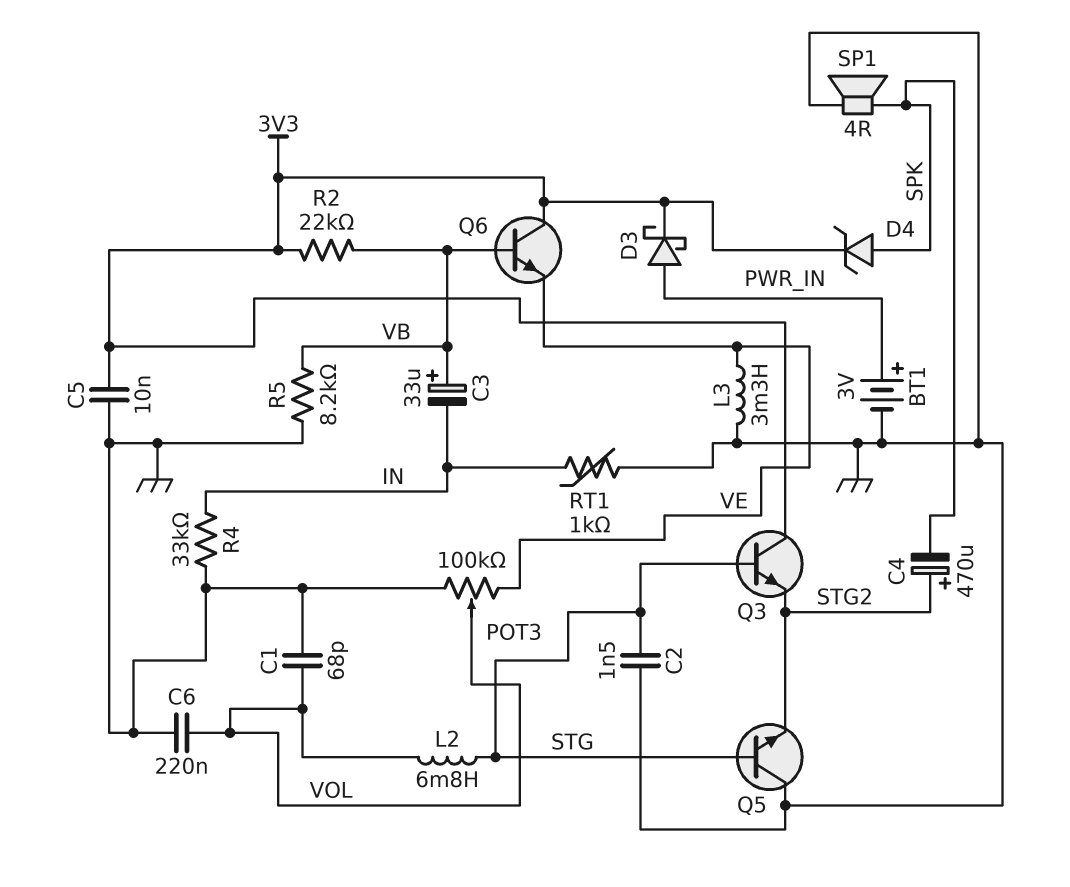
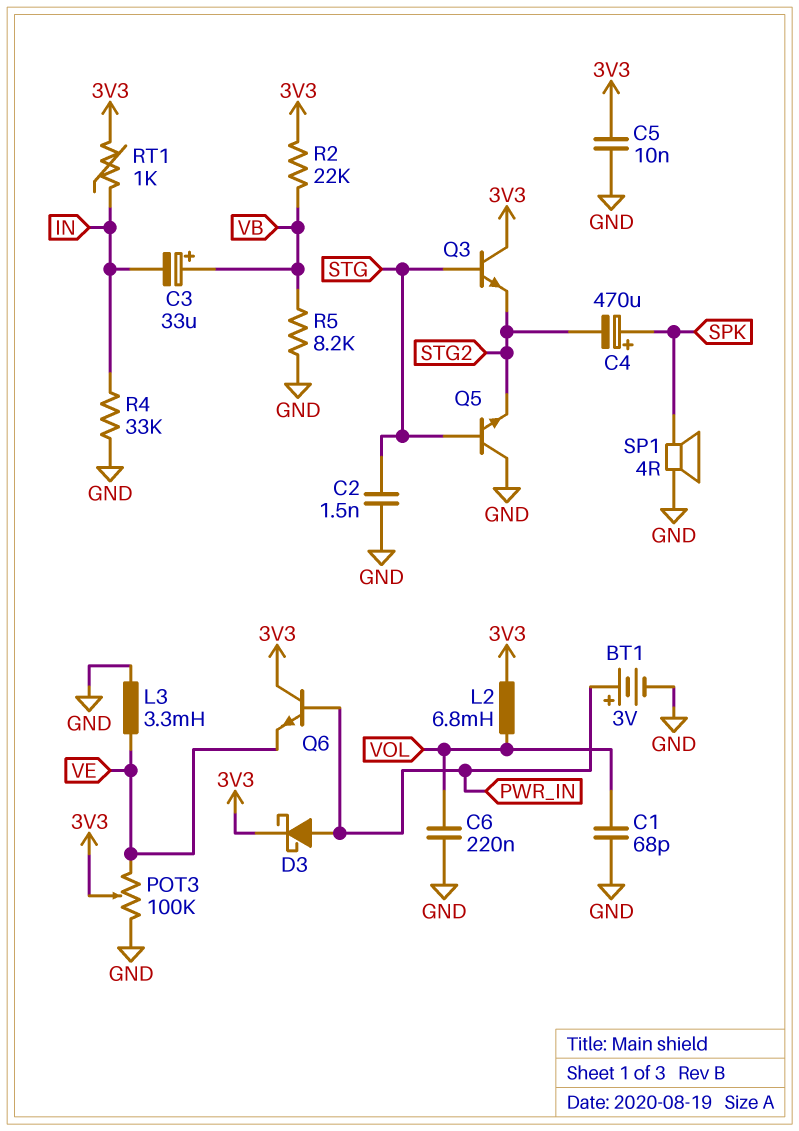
C4: 470uF (plus STG2, minus SPK) -> 470uF (plus SPK, minus STG2)
D4: zener (A SPK, K 3V3) -> none
L2: 6.8mH (STG, VOL) -> 6.8mH (3V3, VOL)
POT3: 100k (GND, VE, wiper VOL) -> 100k (GND, VE, wiper 3V3)
Q6: NPN (B VB, C 3V3, E VE) -> NPN (B PWR_IN, C 3V3, E VE)
RT1: 1k (GND, IN) -> 1k (3V3, IN)

